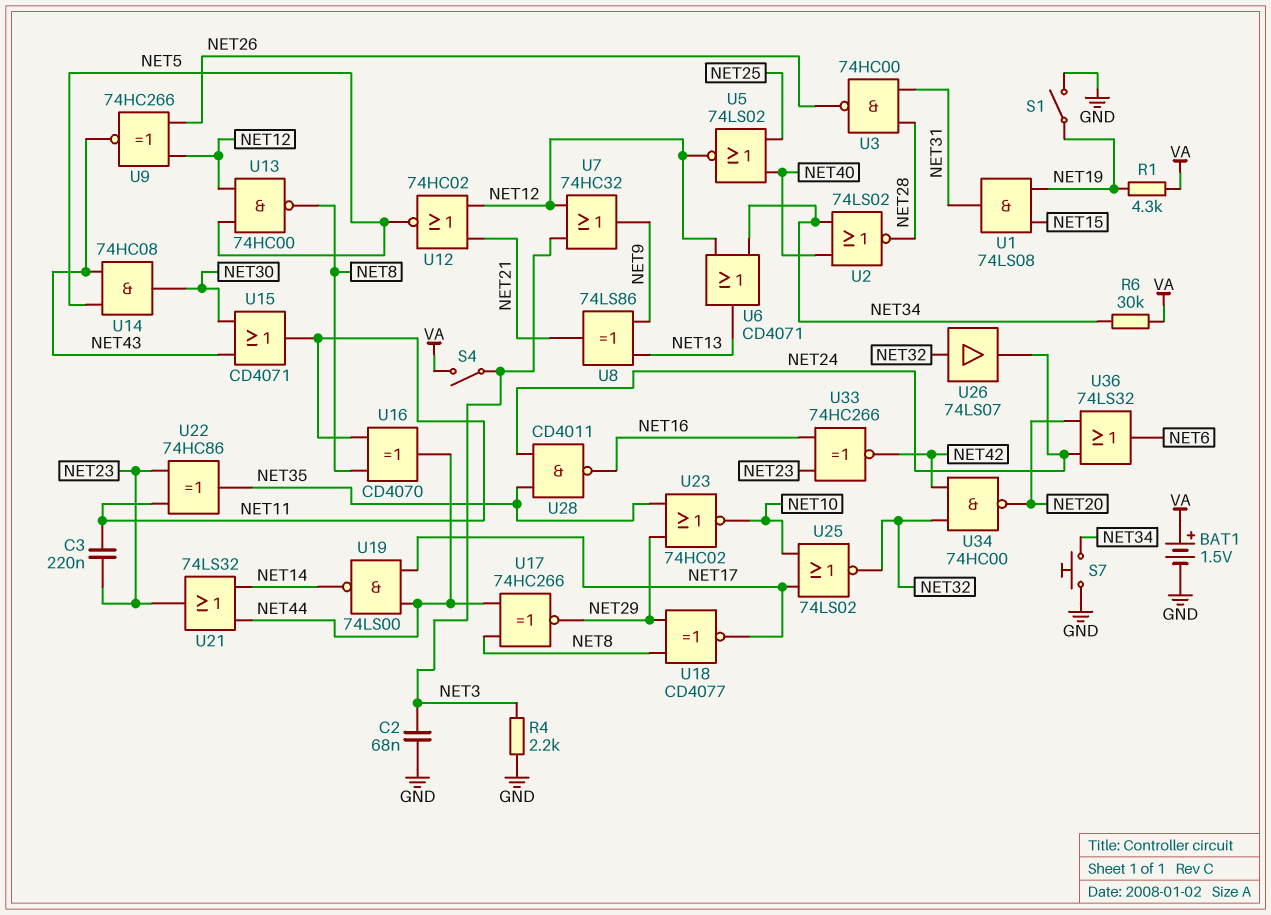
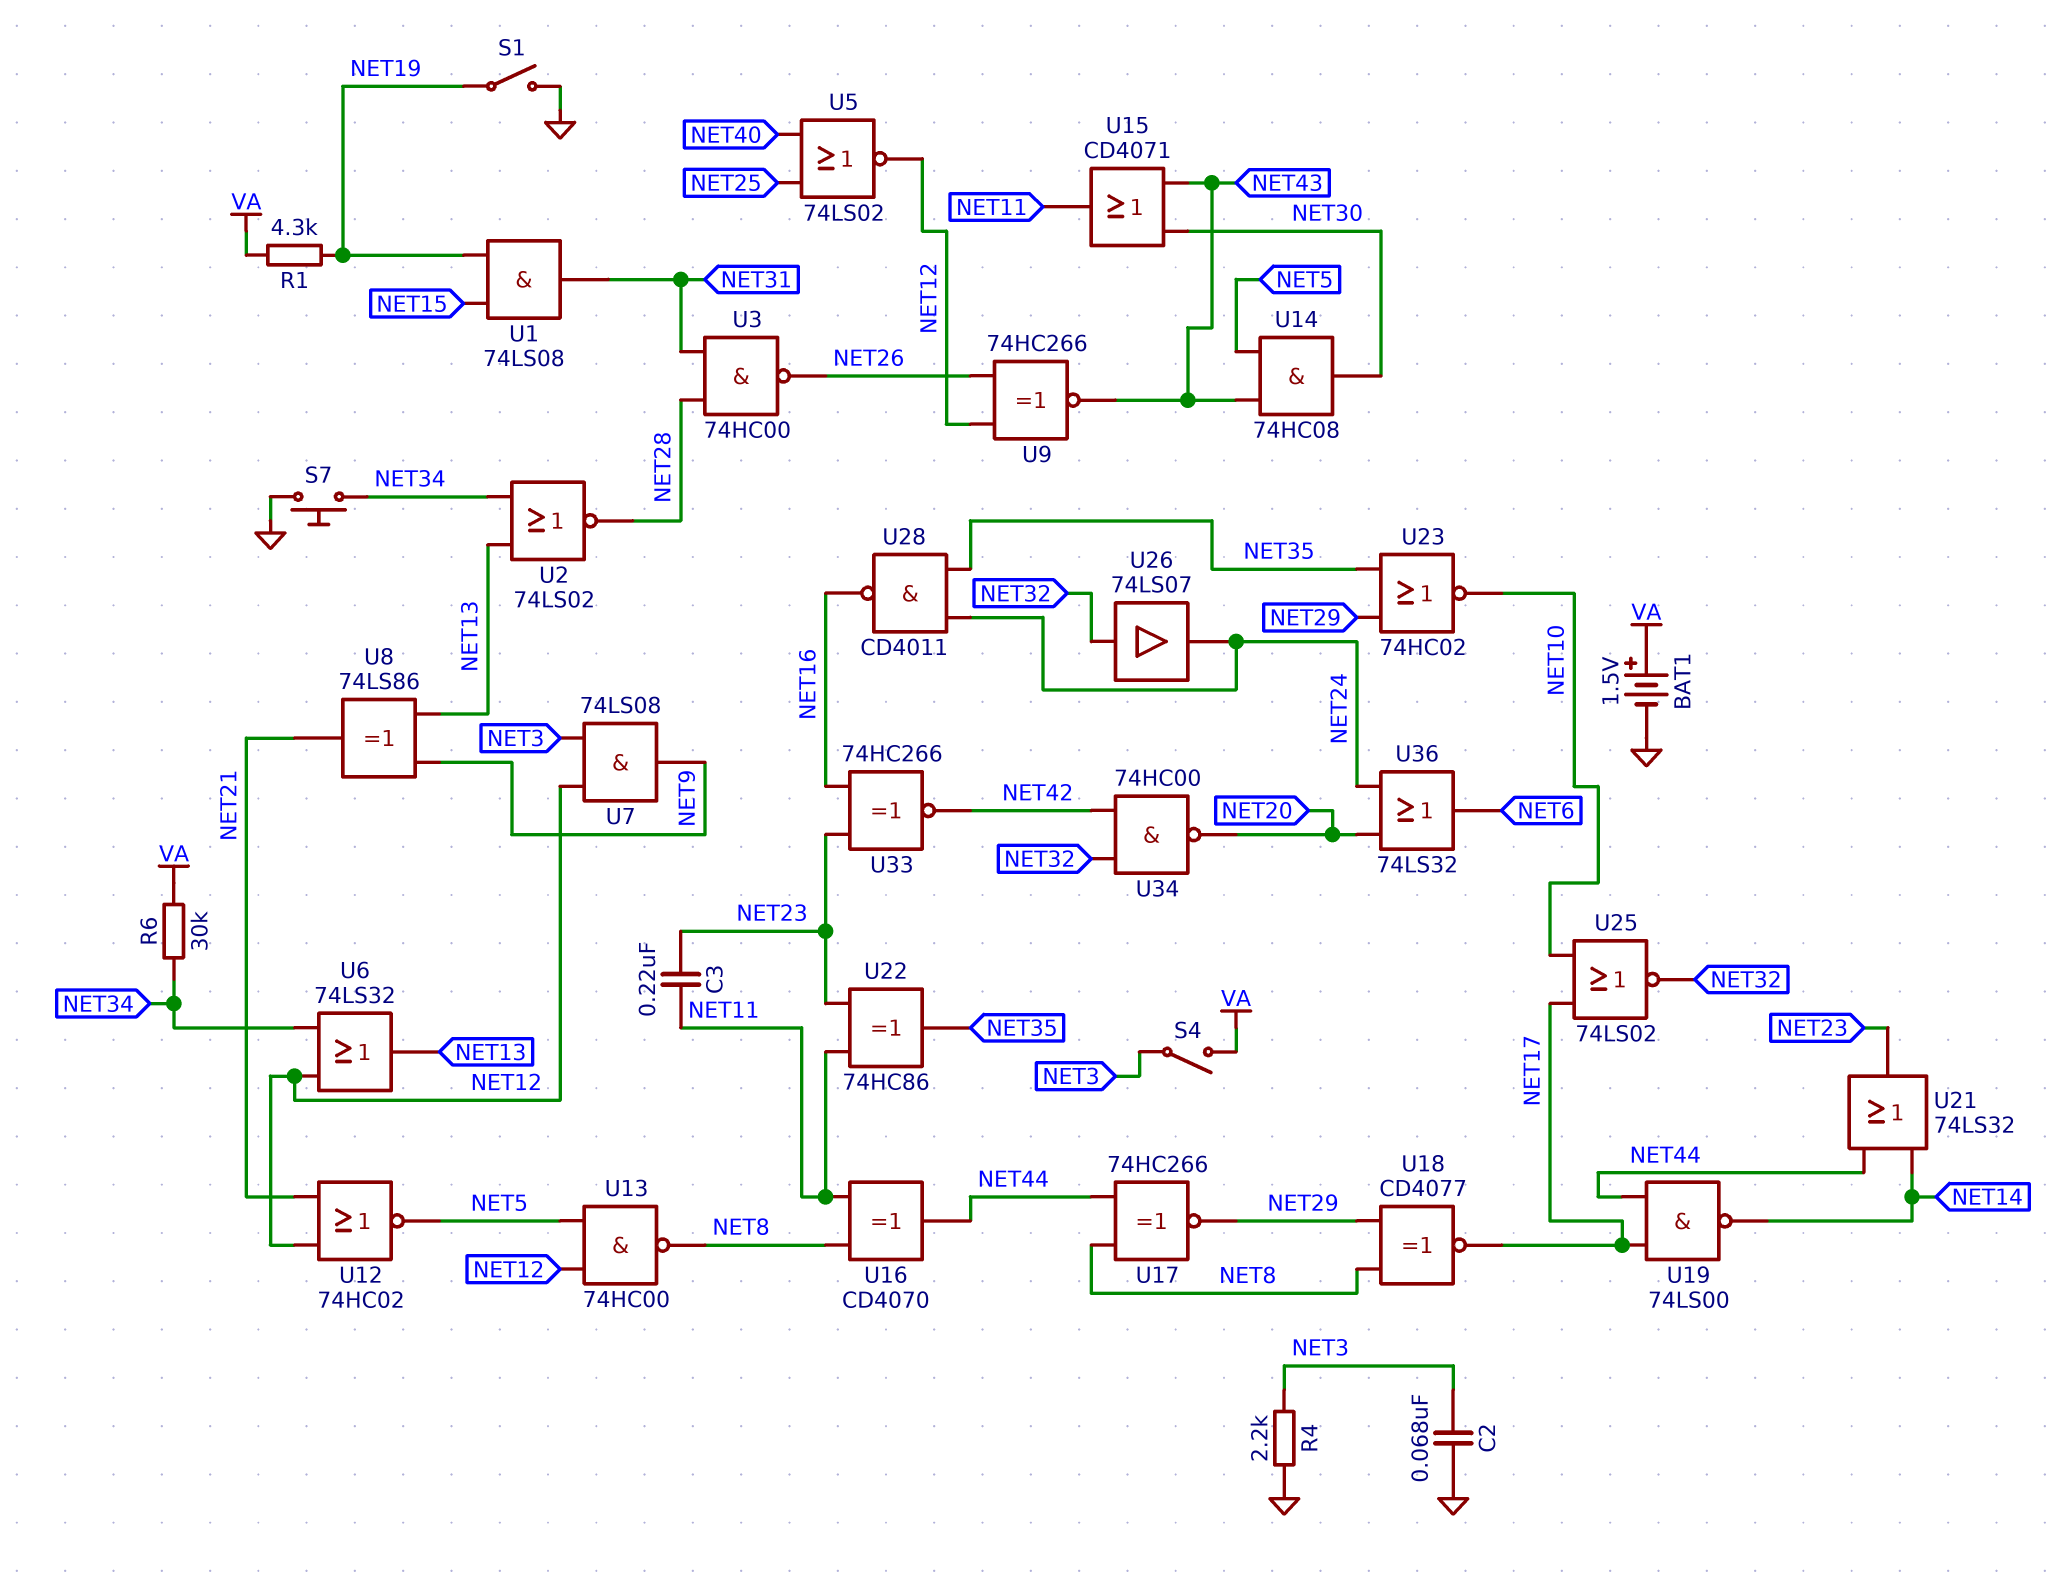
U2: NOR 74LS02 (in NET34, in NET40, out NET28) -> NOR 74LS02 (in NET13, in NET34, out NET28)
U6: OR CD4071 (in NET12, in NET34, out NET13) -> OR 74LS32 (in NET12, in NET34, out NET13)
U7: OR 74HC32 (in NET3, in NET12, out NET9) -> AND 74LS08 (in NET3, in NET12, out NET9)

